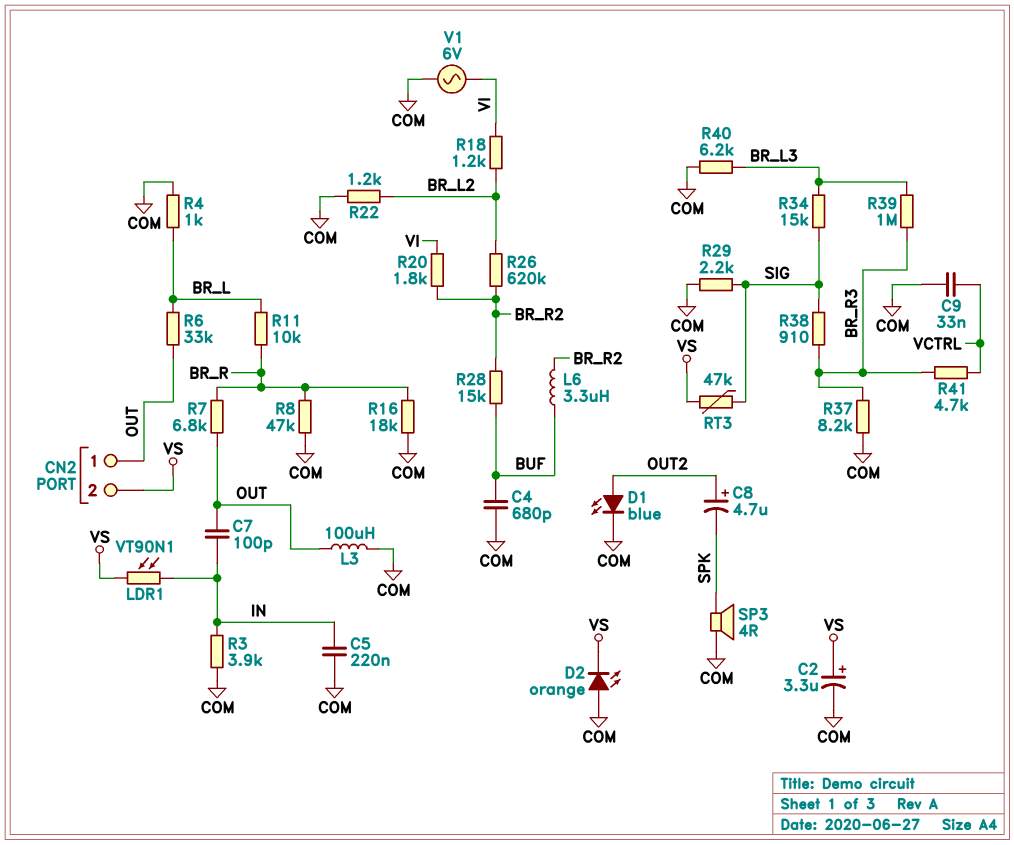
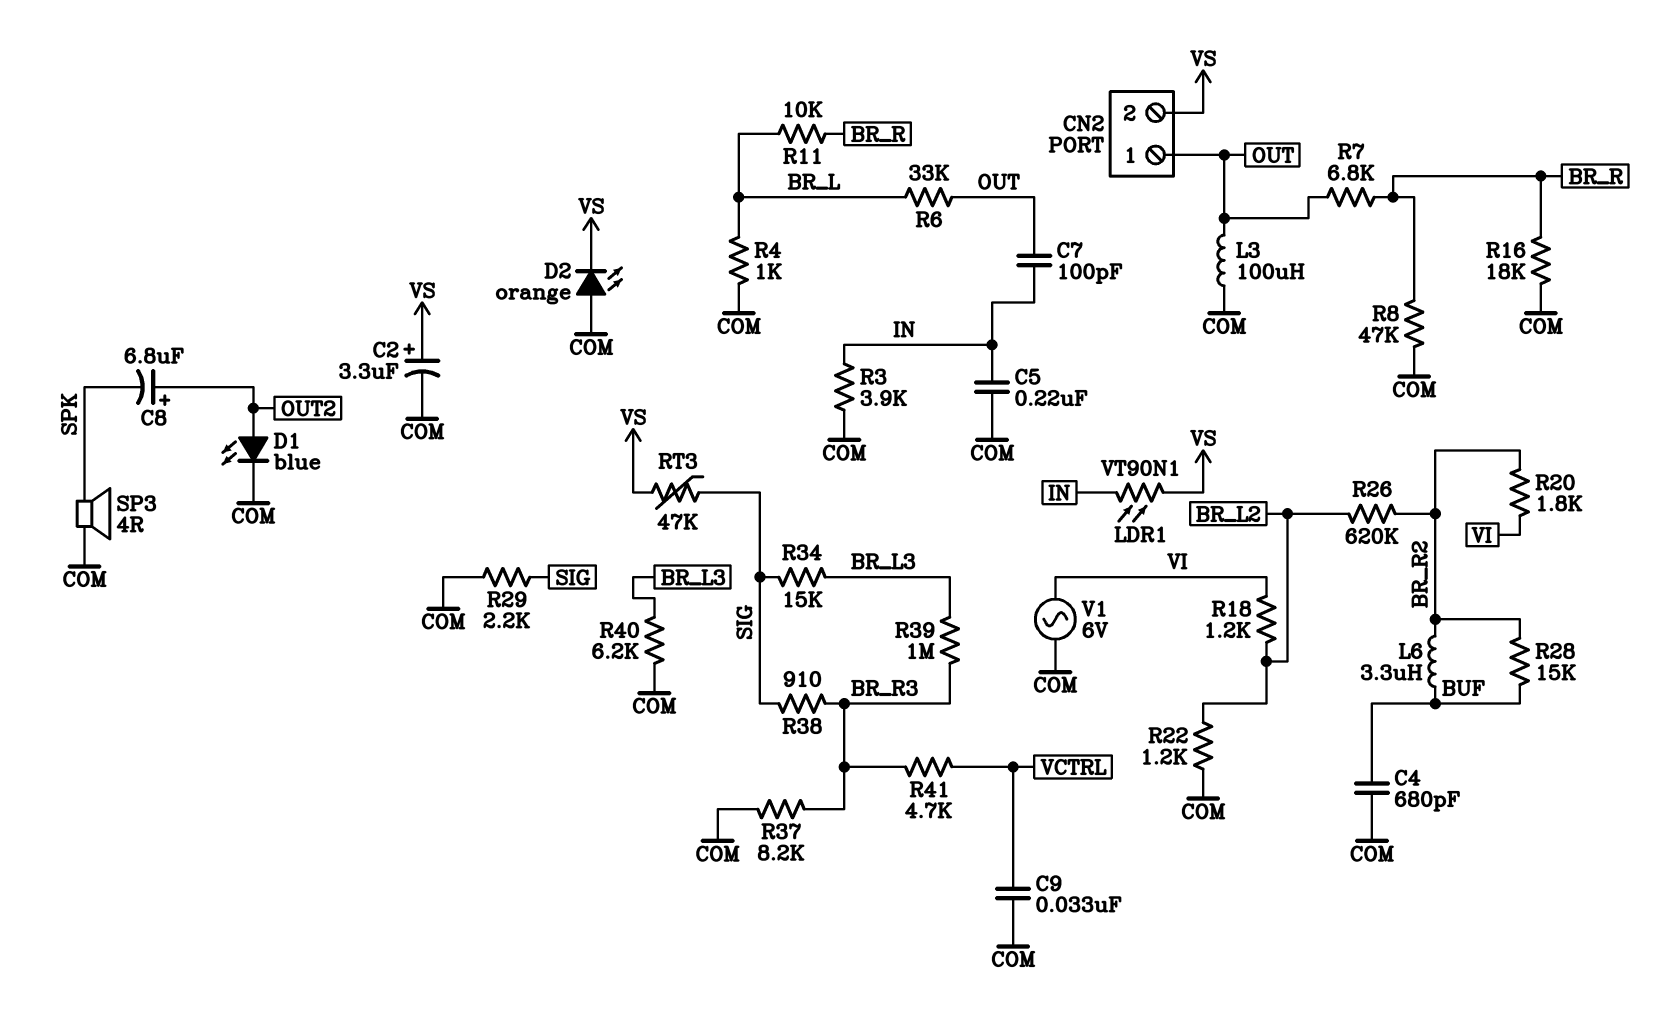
C8: 4.7uF (plus OUT2, minus SPK) -> 6.8uF (plus OUT2, minus SPK)

